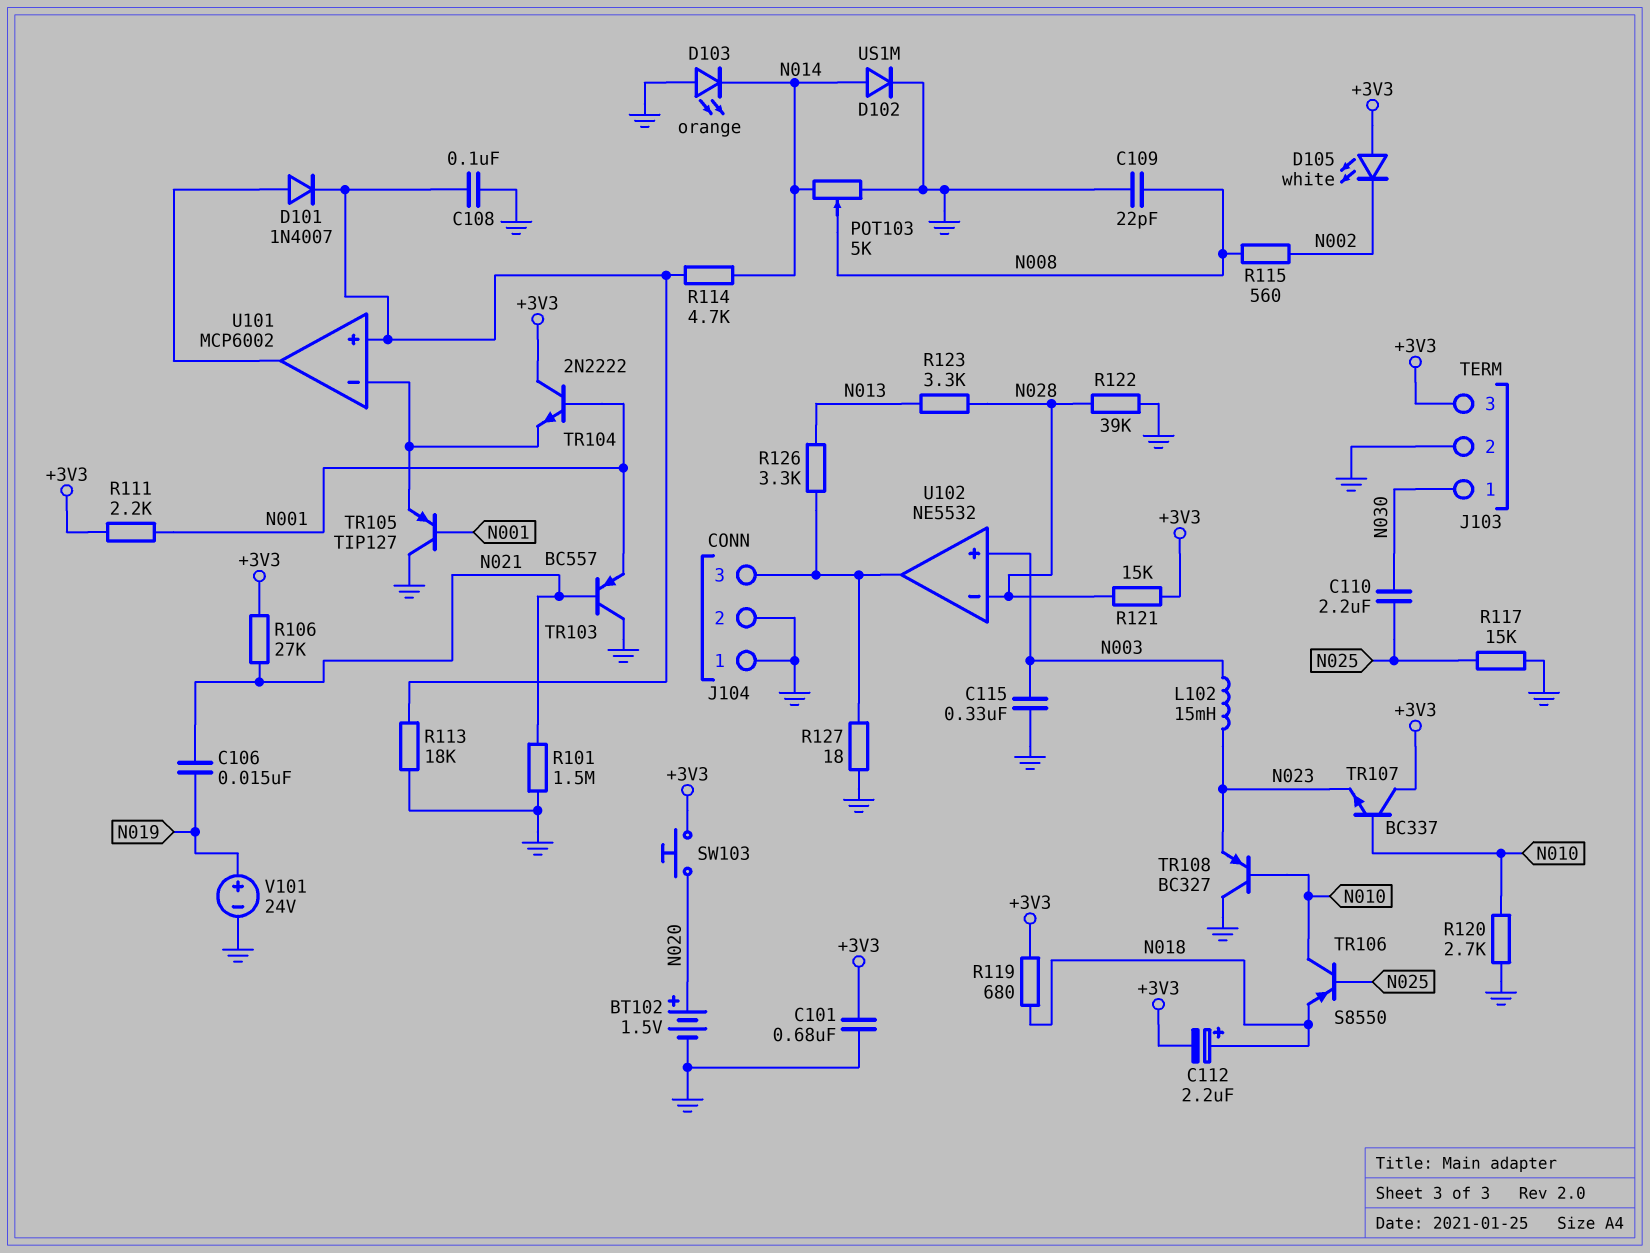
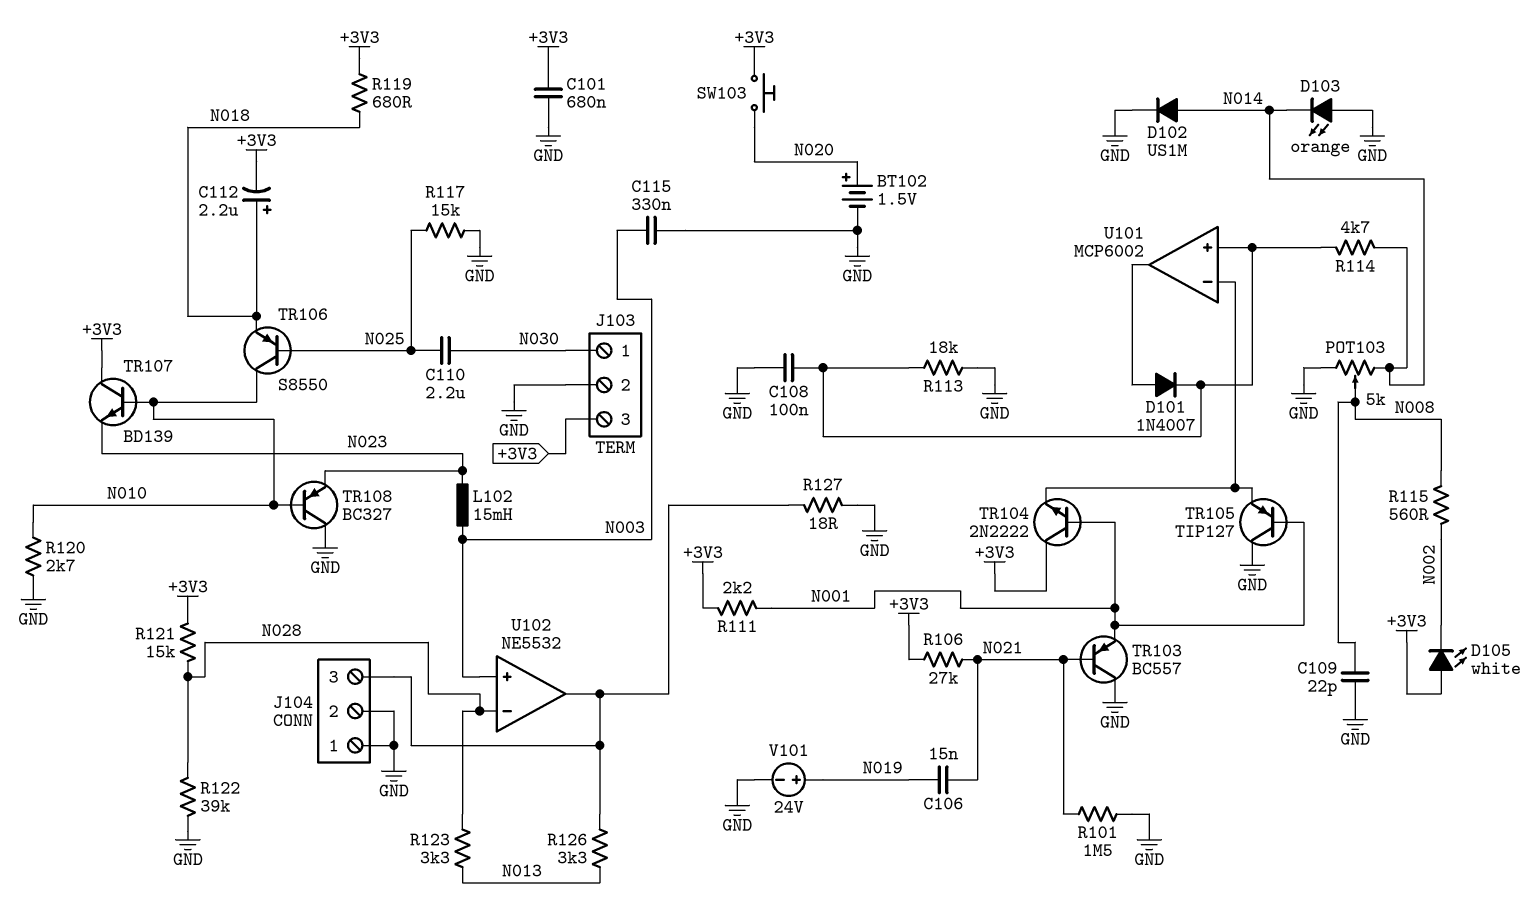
TR107: NPN BC337 (B N010, C +3V3, E N023) -> NPN BD139 (B N010, C +3V3, E N023)

